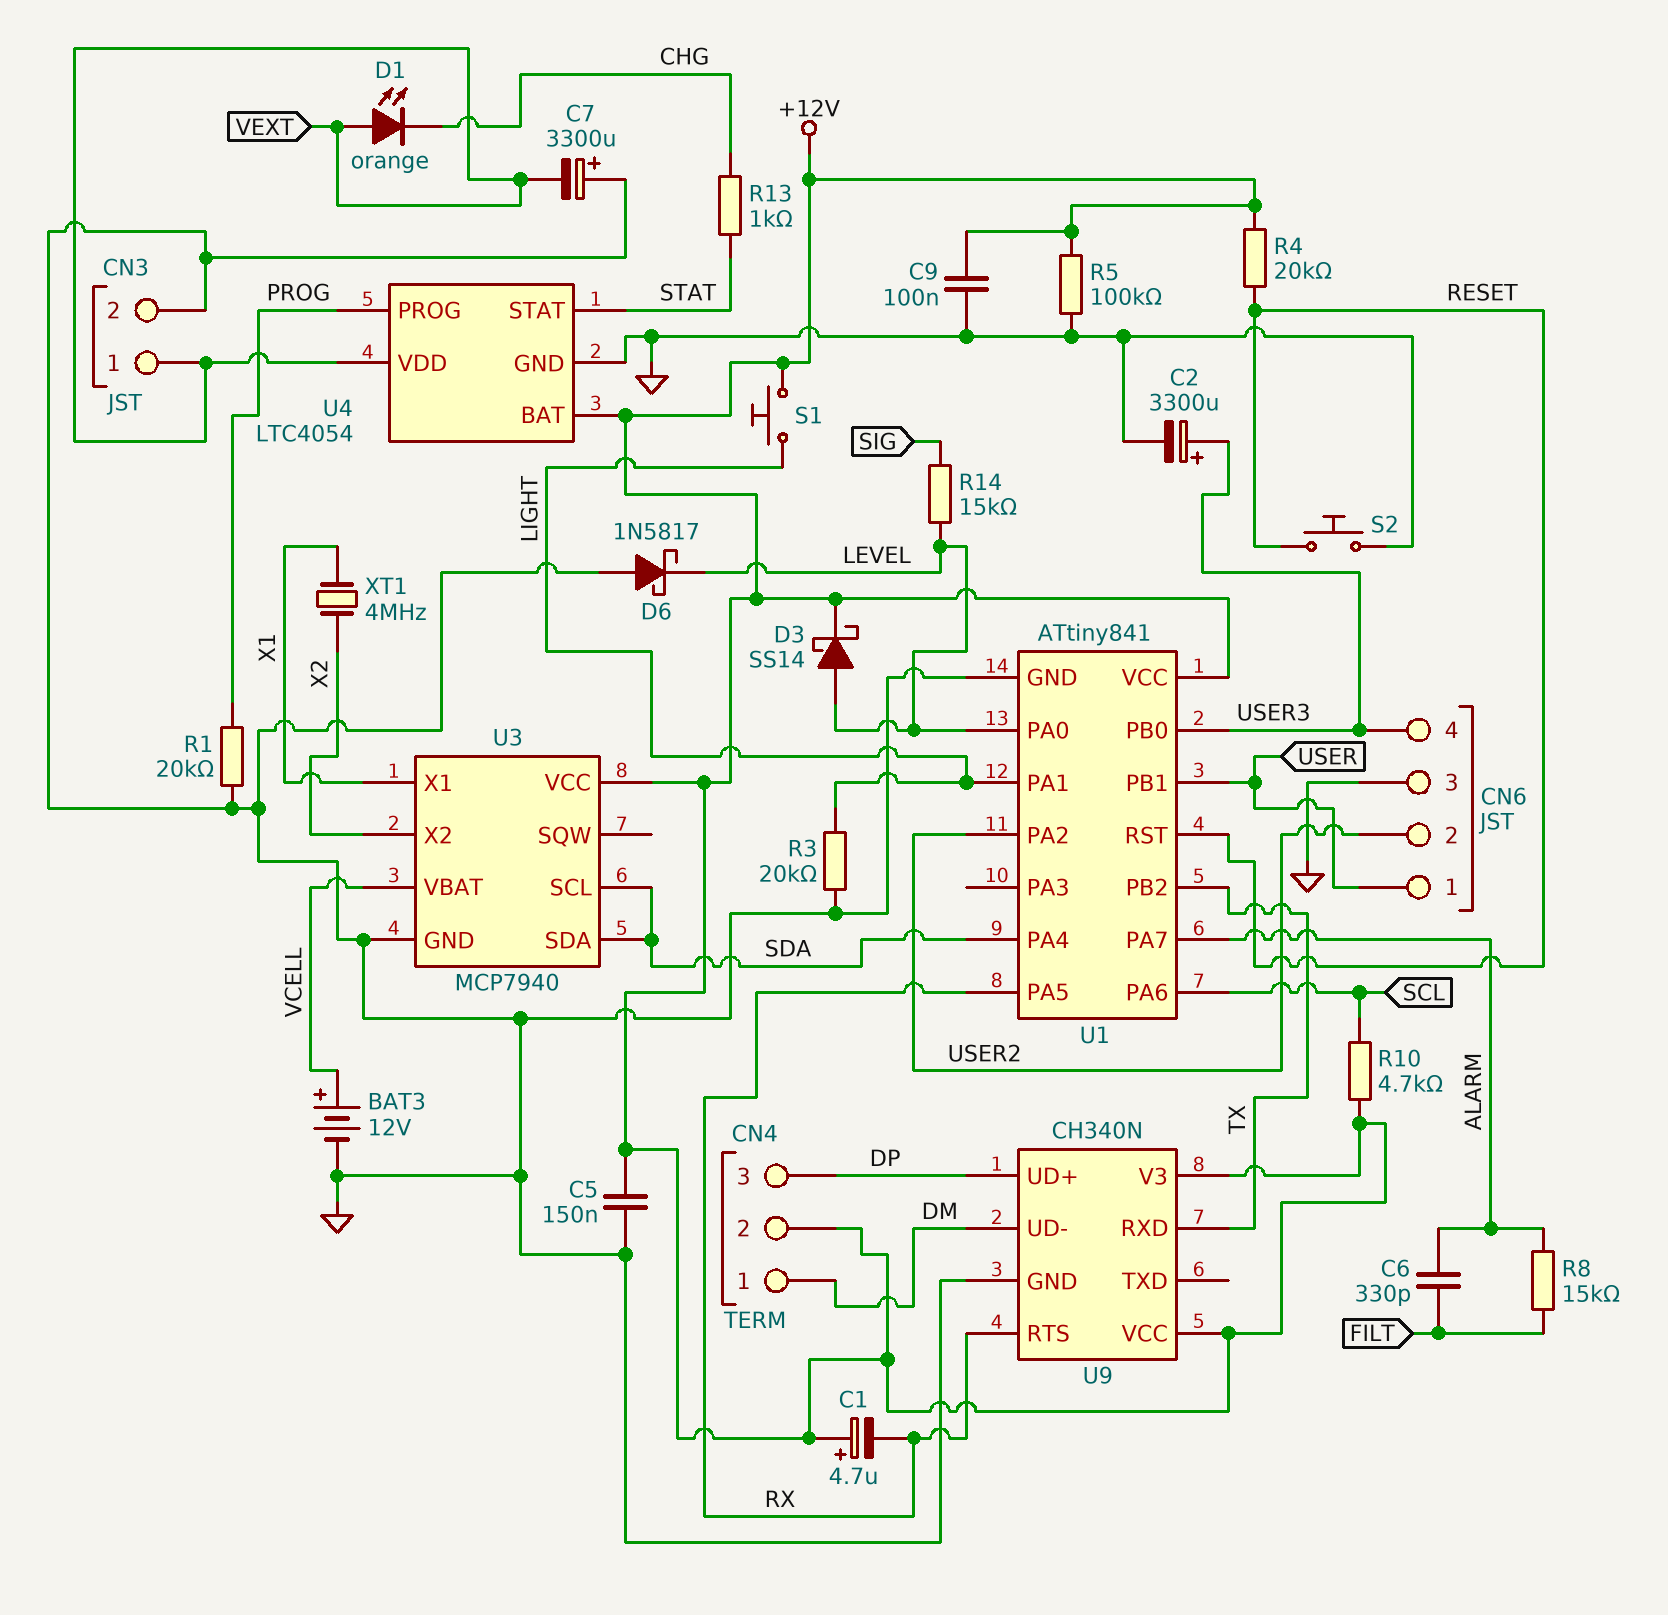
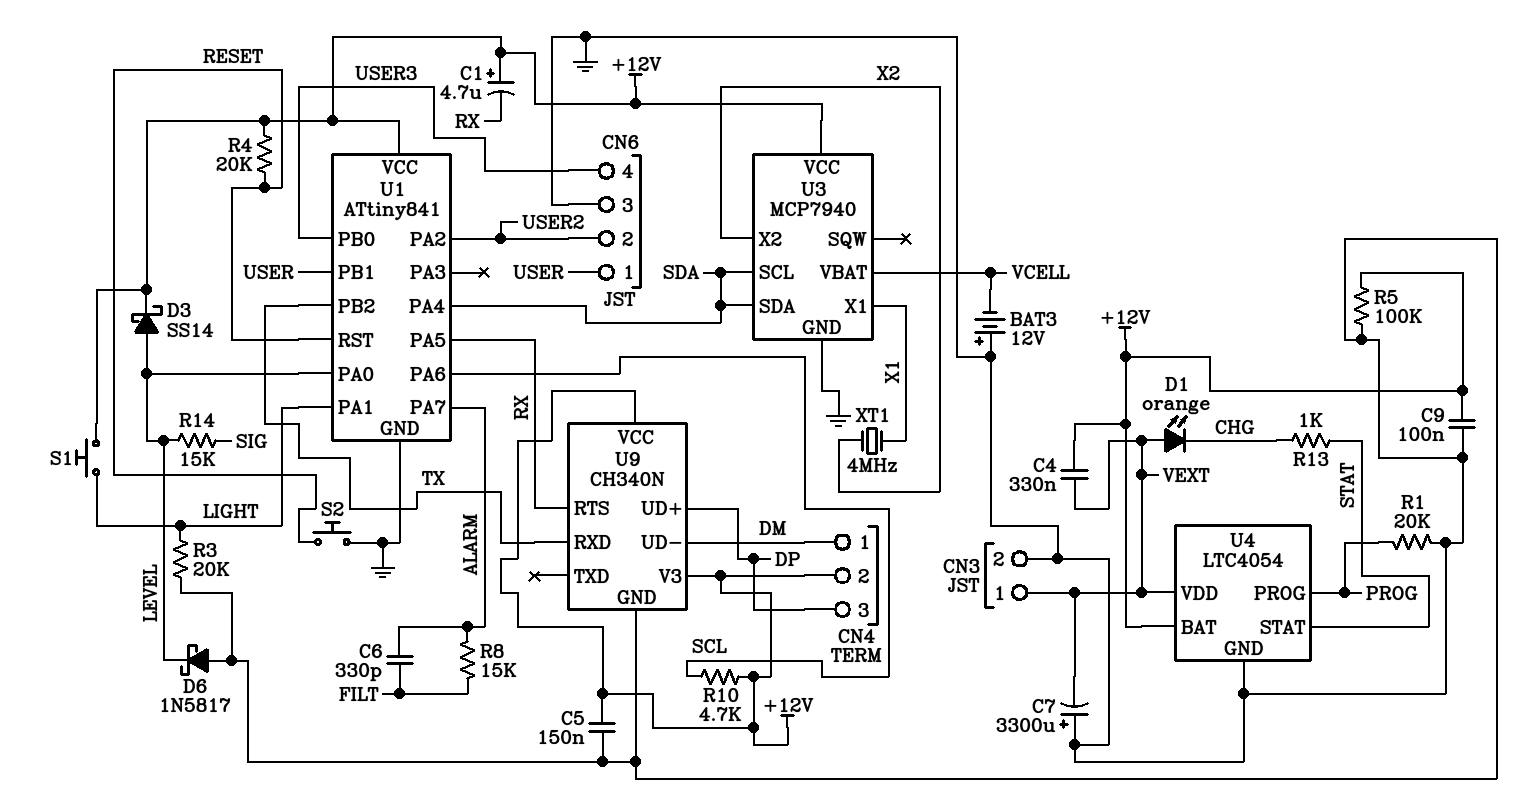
BAT3: 12V (plus VCELL, minus GND) -> 12V (plus GND, minus VCELL)
C2: 3300uF (plus USER3, minus GND) -> none
C4: none -> 330nF (+12V, VEXT)

